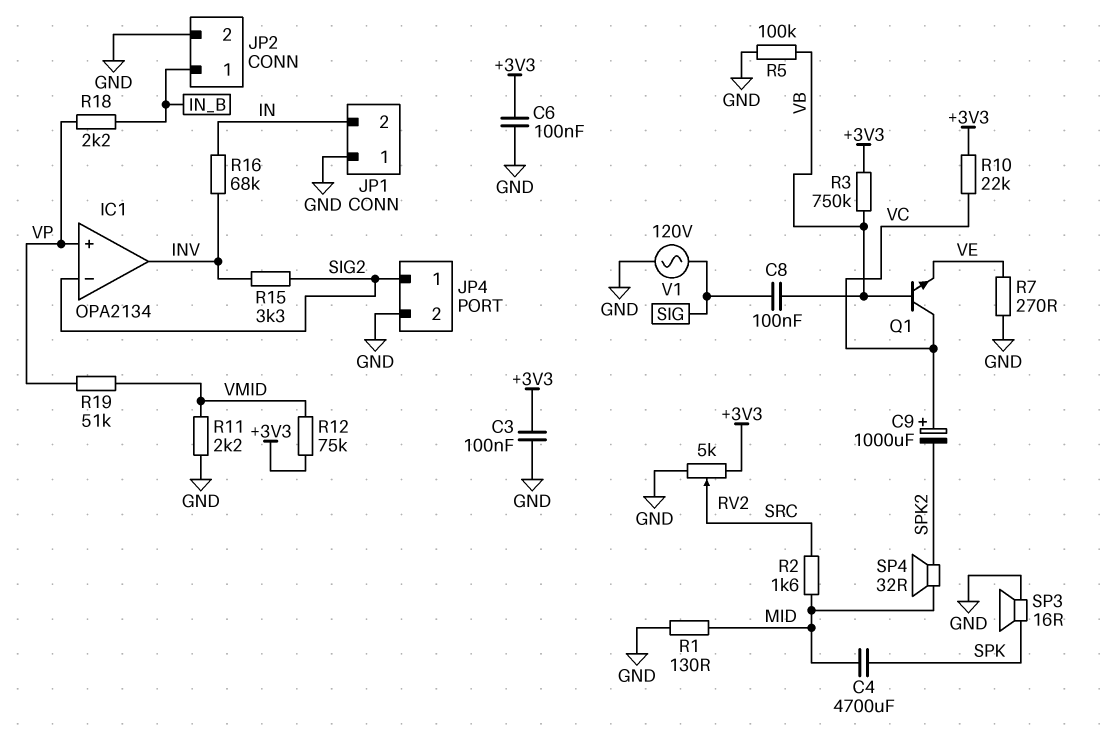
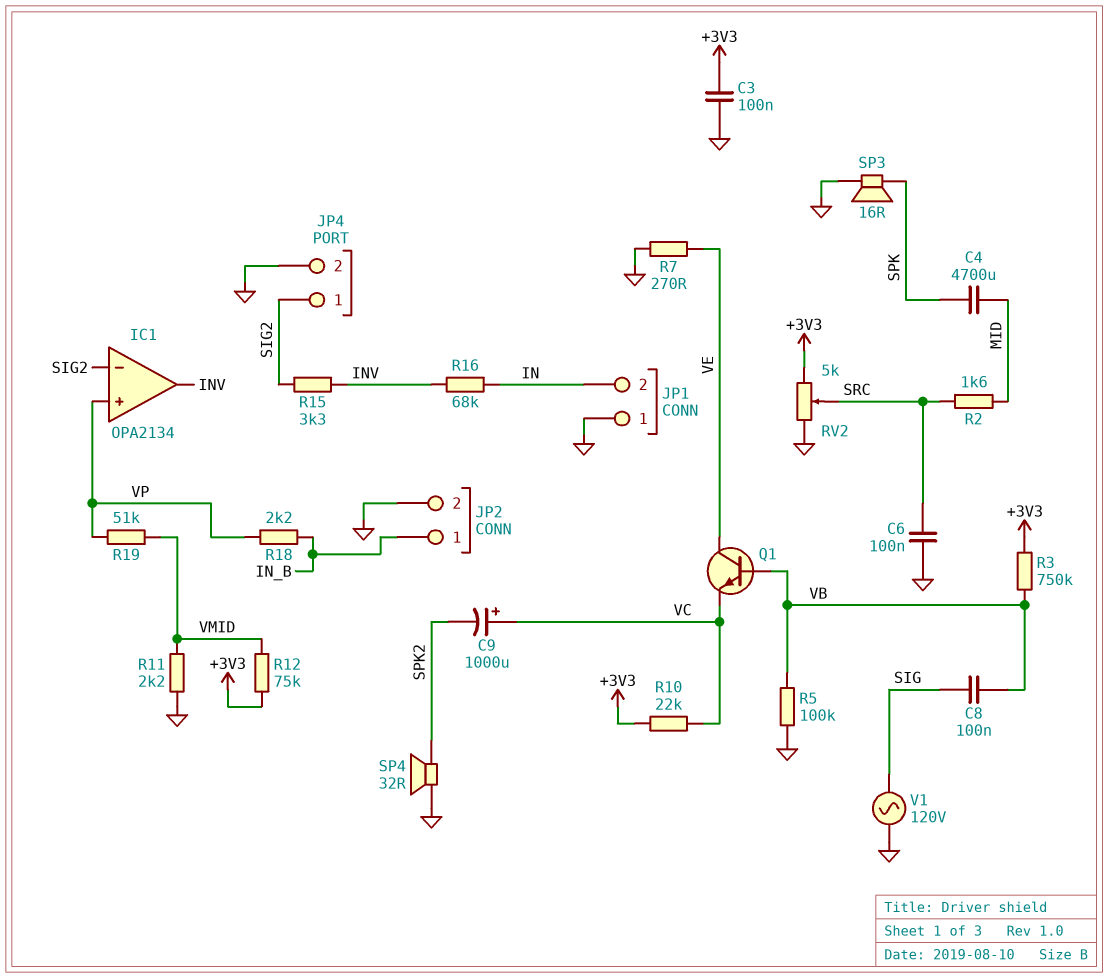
C6: 100nF (+3V3, GND) -> 100nF (GND, SRC)
Q1: NPN (B VB, C VC, E VE) -> NPN (B VB, C VE, E VC)
R1: 130 (GND, MID) -> none
SP4: speaker 32R (MID, SPK2) -> speaker 32R (GND, SPK2)

